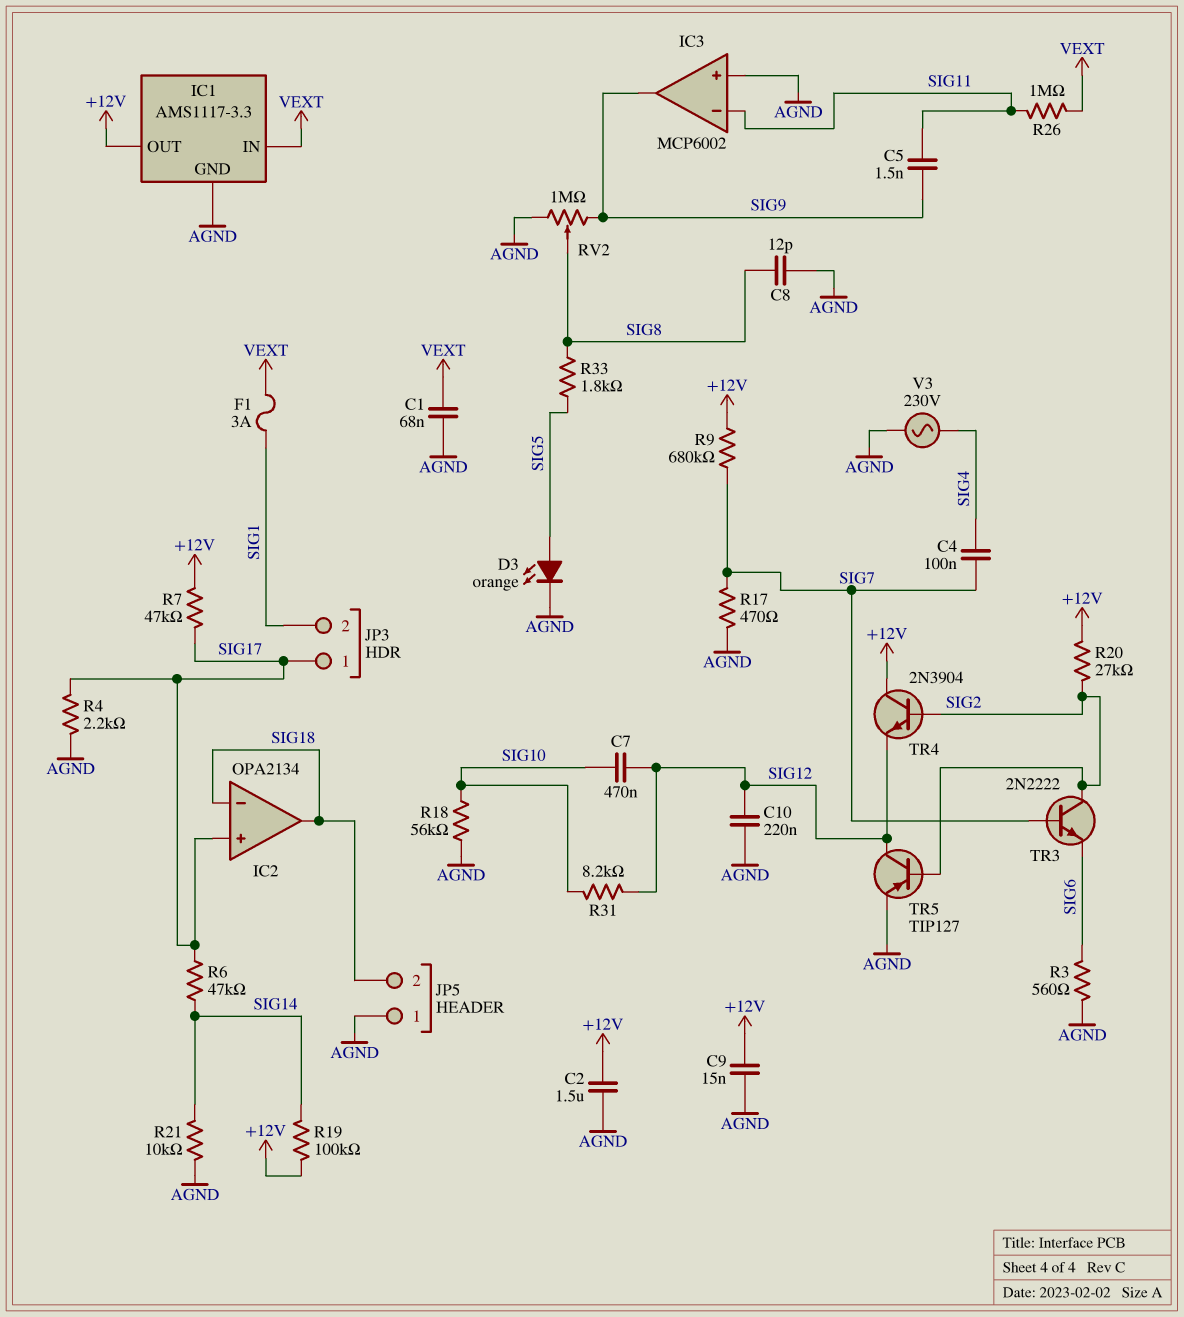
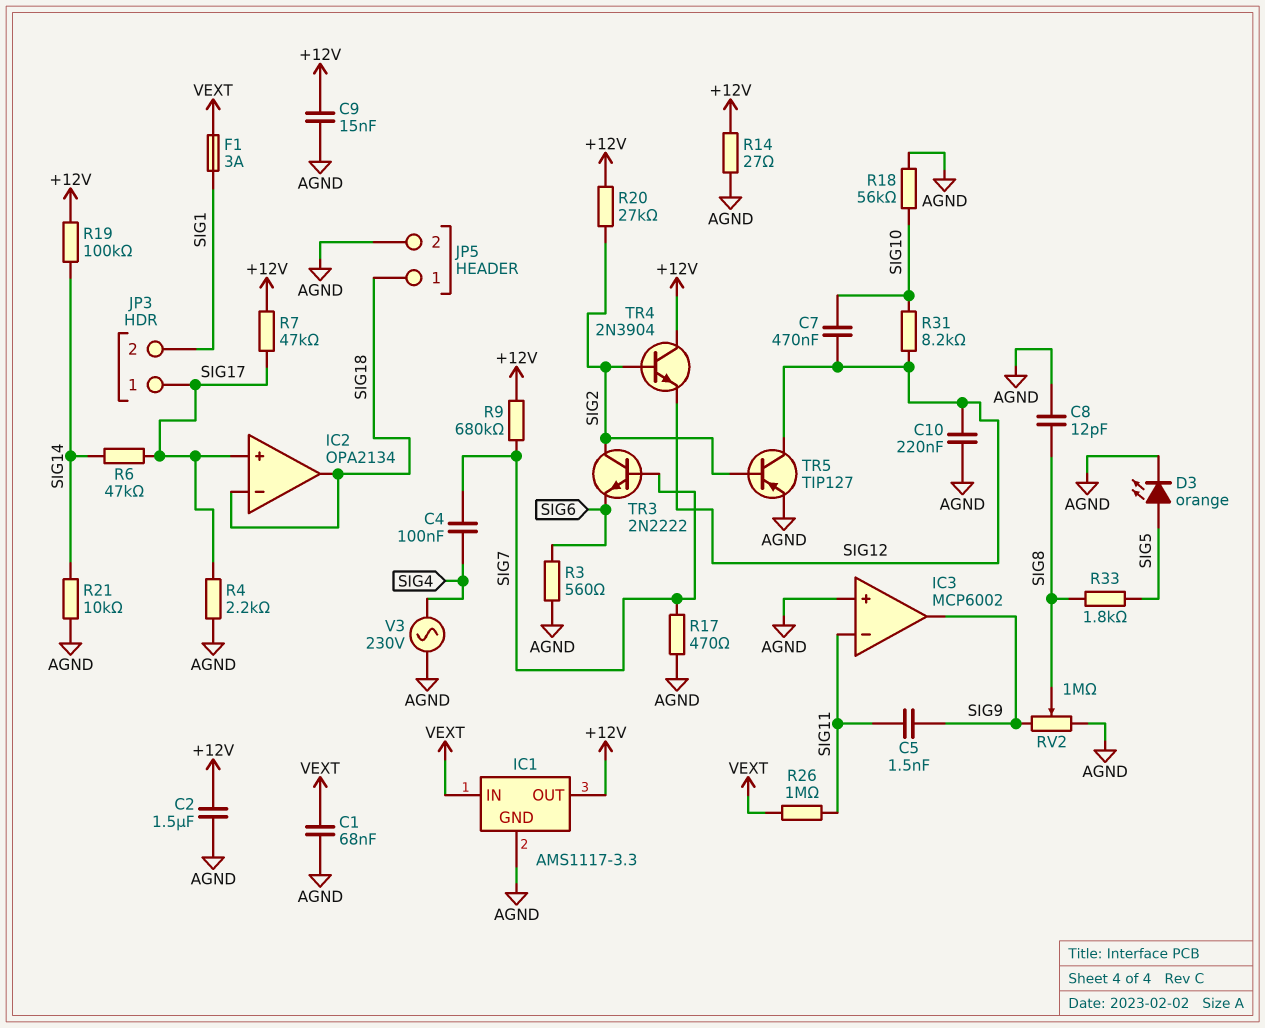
JP5 pin 1: AGND -> SIG18
JP5 pin 2: SIG18 -> AGND
R14: none -> 27 (+12V, AGND)

